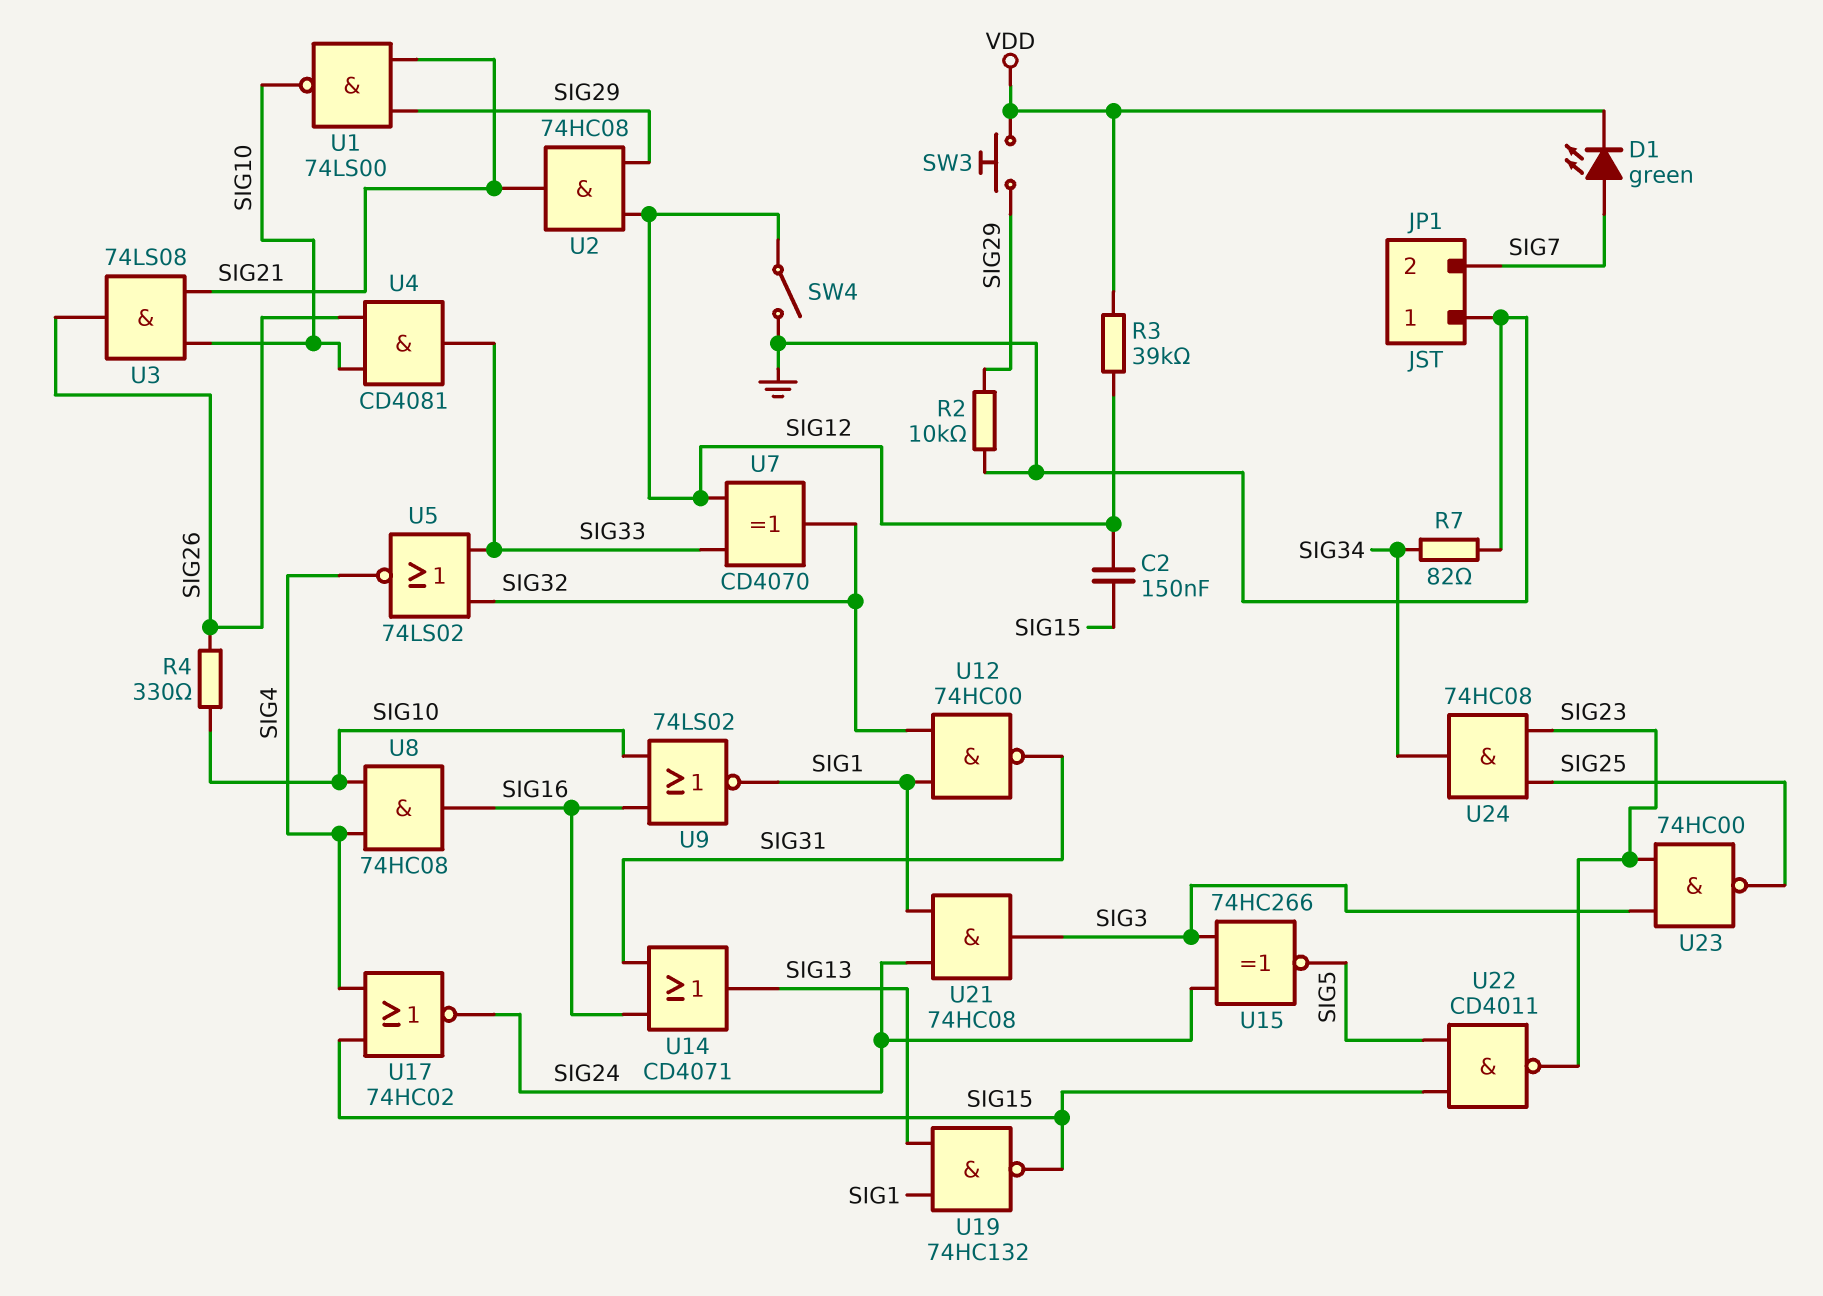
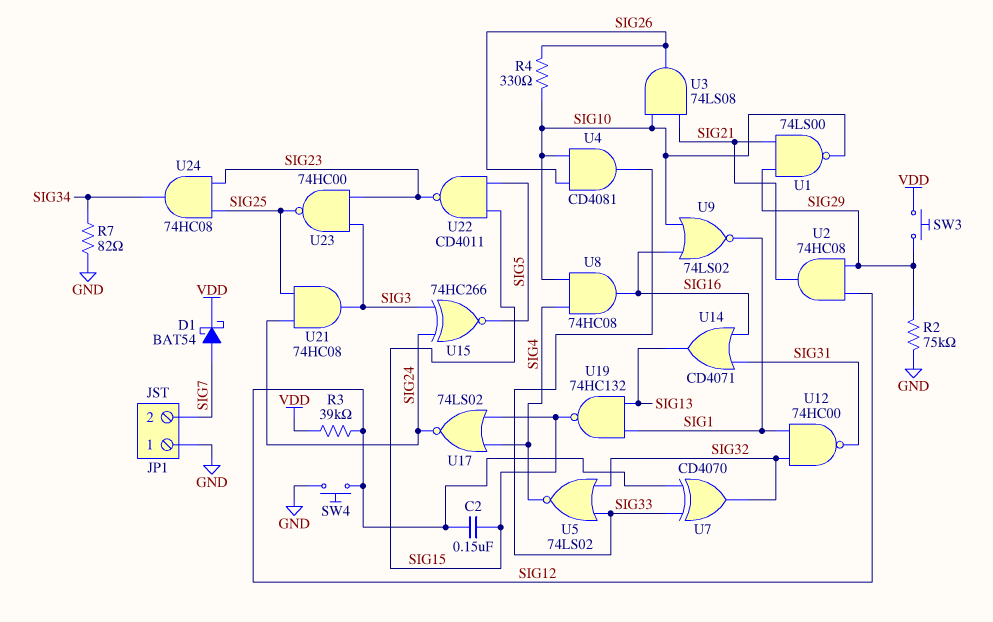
D1: LED green (A SIG7, K VDD) -> schottky BAT54 (A SIG7, K VDD)
R2: 10k (GND, SIG29) -> 75k (GND, SIG29)
SW4: switch (GND, SIG12) -> button (GND, SIG12)
U17: NOR 74HC02 (in SIG4, in SIG15, out SIG24) -> NOR 74LS02 (in SIG4, in SIG15, out SIG24)
U21: AND 74HC08 (in SIG1, in SIG24, out SIG3) -> AND 74HC08 (in SIG24, in SIG25, out SIG3)

